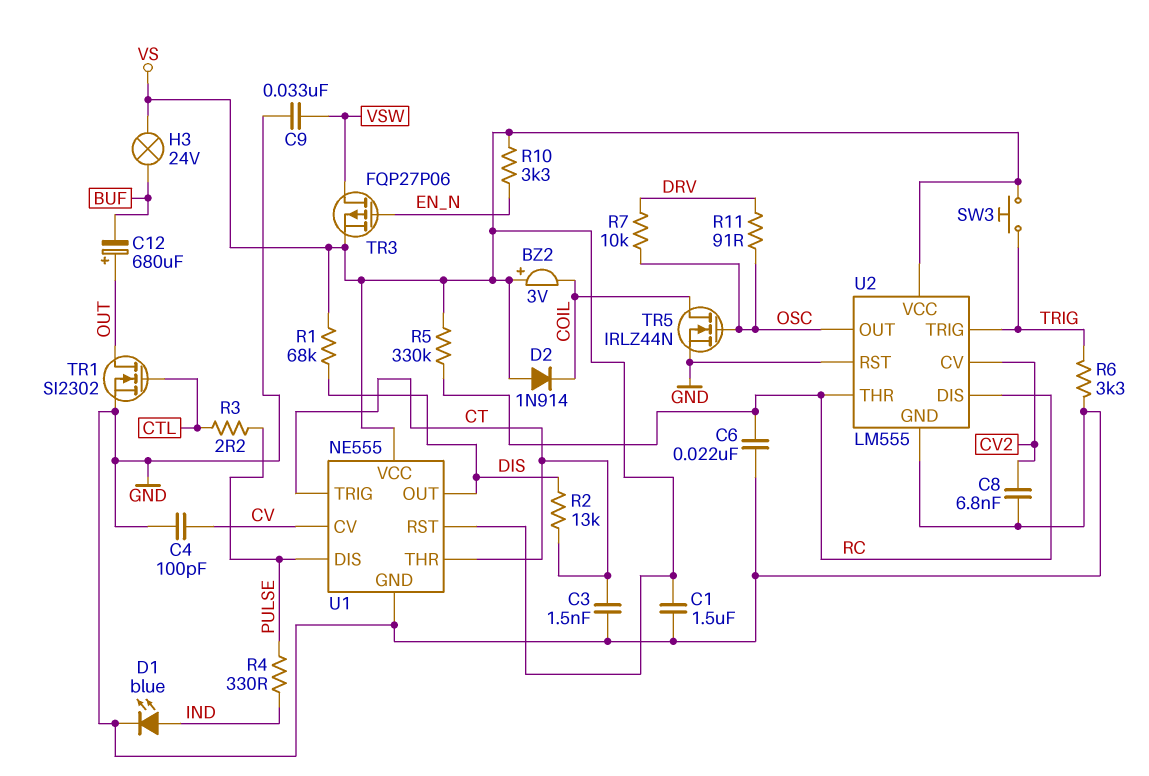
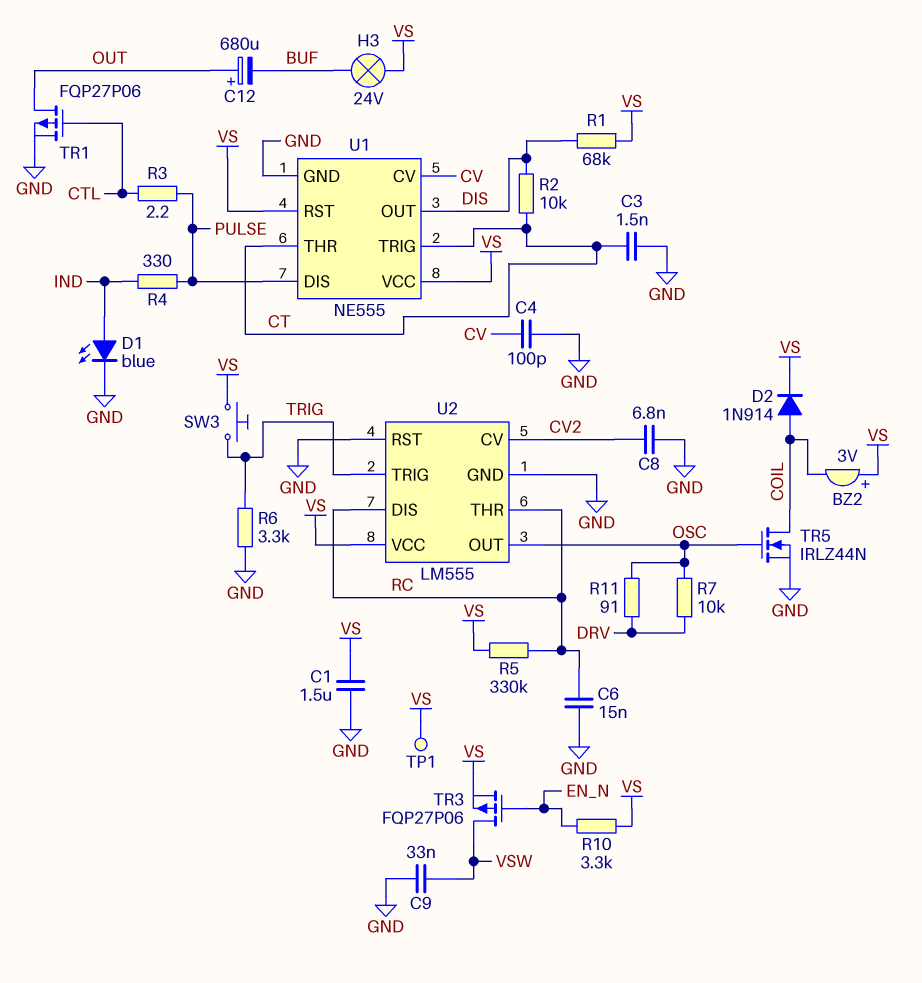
C6: 22nF (GND, RC) -> 15nF (GND, RC)
D2: diode 1N914 (A VS, K COIL) -> diode 1N914 (A COIL, K VS)
R2: 13k (CT, DIS) -> 10k (CT, DIS)
TP1: none -> test point (VS)
TR1: NMOS SI2302 (G CTL, D OUT, S GND) -> PMOS FQP27P06 (G CTL, D OUT, S GND)

